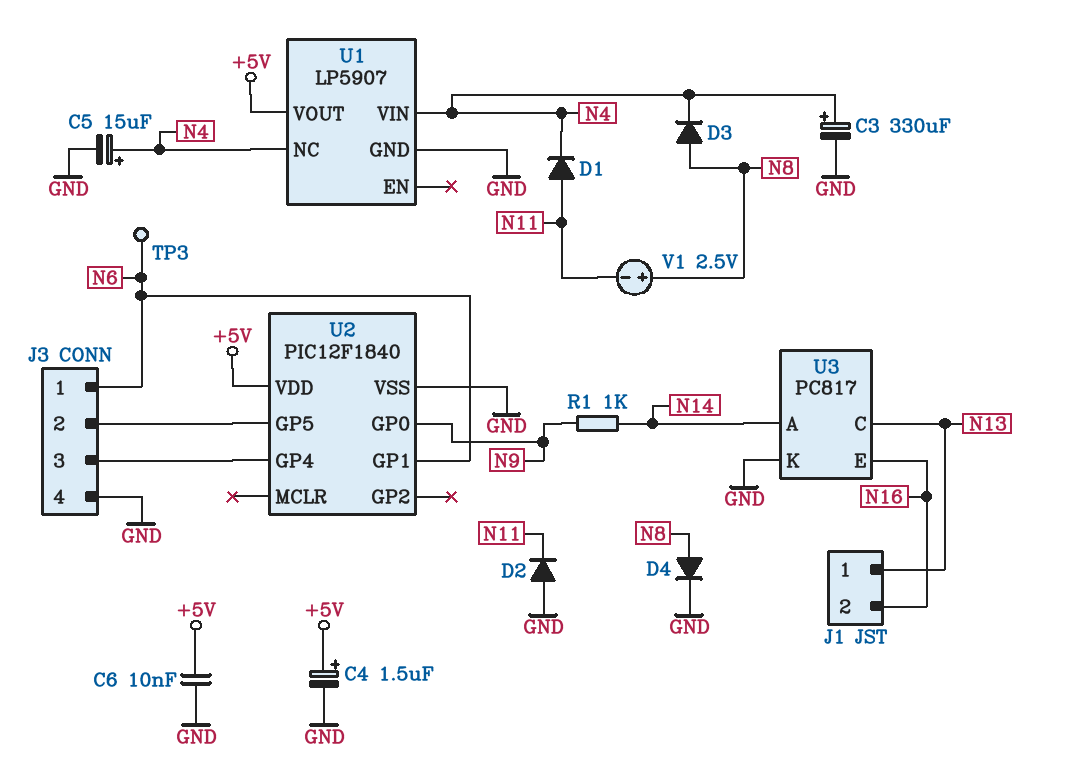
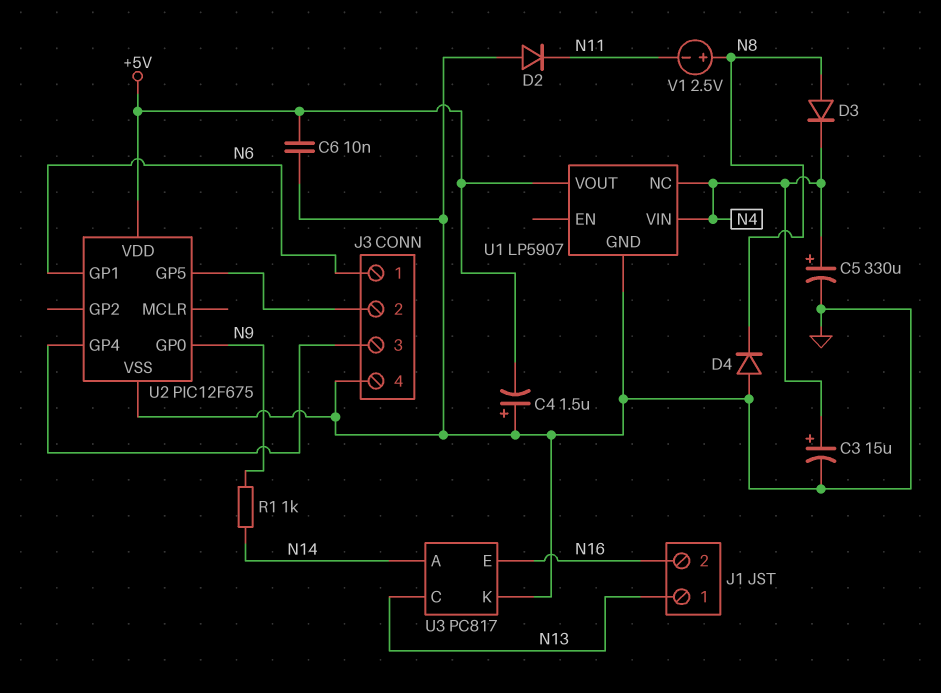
C3: 330uF (plus N4, minus GND) -> 15uF (plus N4, minus GND)
C4: 1.5uF (plus +5V, minus GND) -> 1.5uF (plus GND, minus +5V)
C5: 15uF (plus N4, minus GND) -> 330uF (plus N4, minus GND)
D1: diode (A N11, K N4) -> none
D4: diode (A N8, K GND) -> diode (A GND, K N8)
TP3: test point (N6) -> none
U2: PIC12F1840 -> PIC12F675

